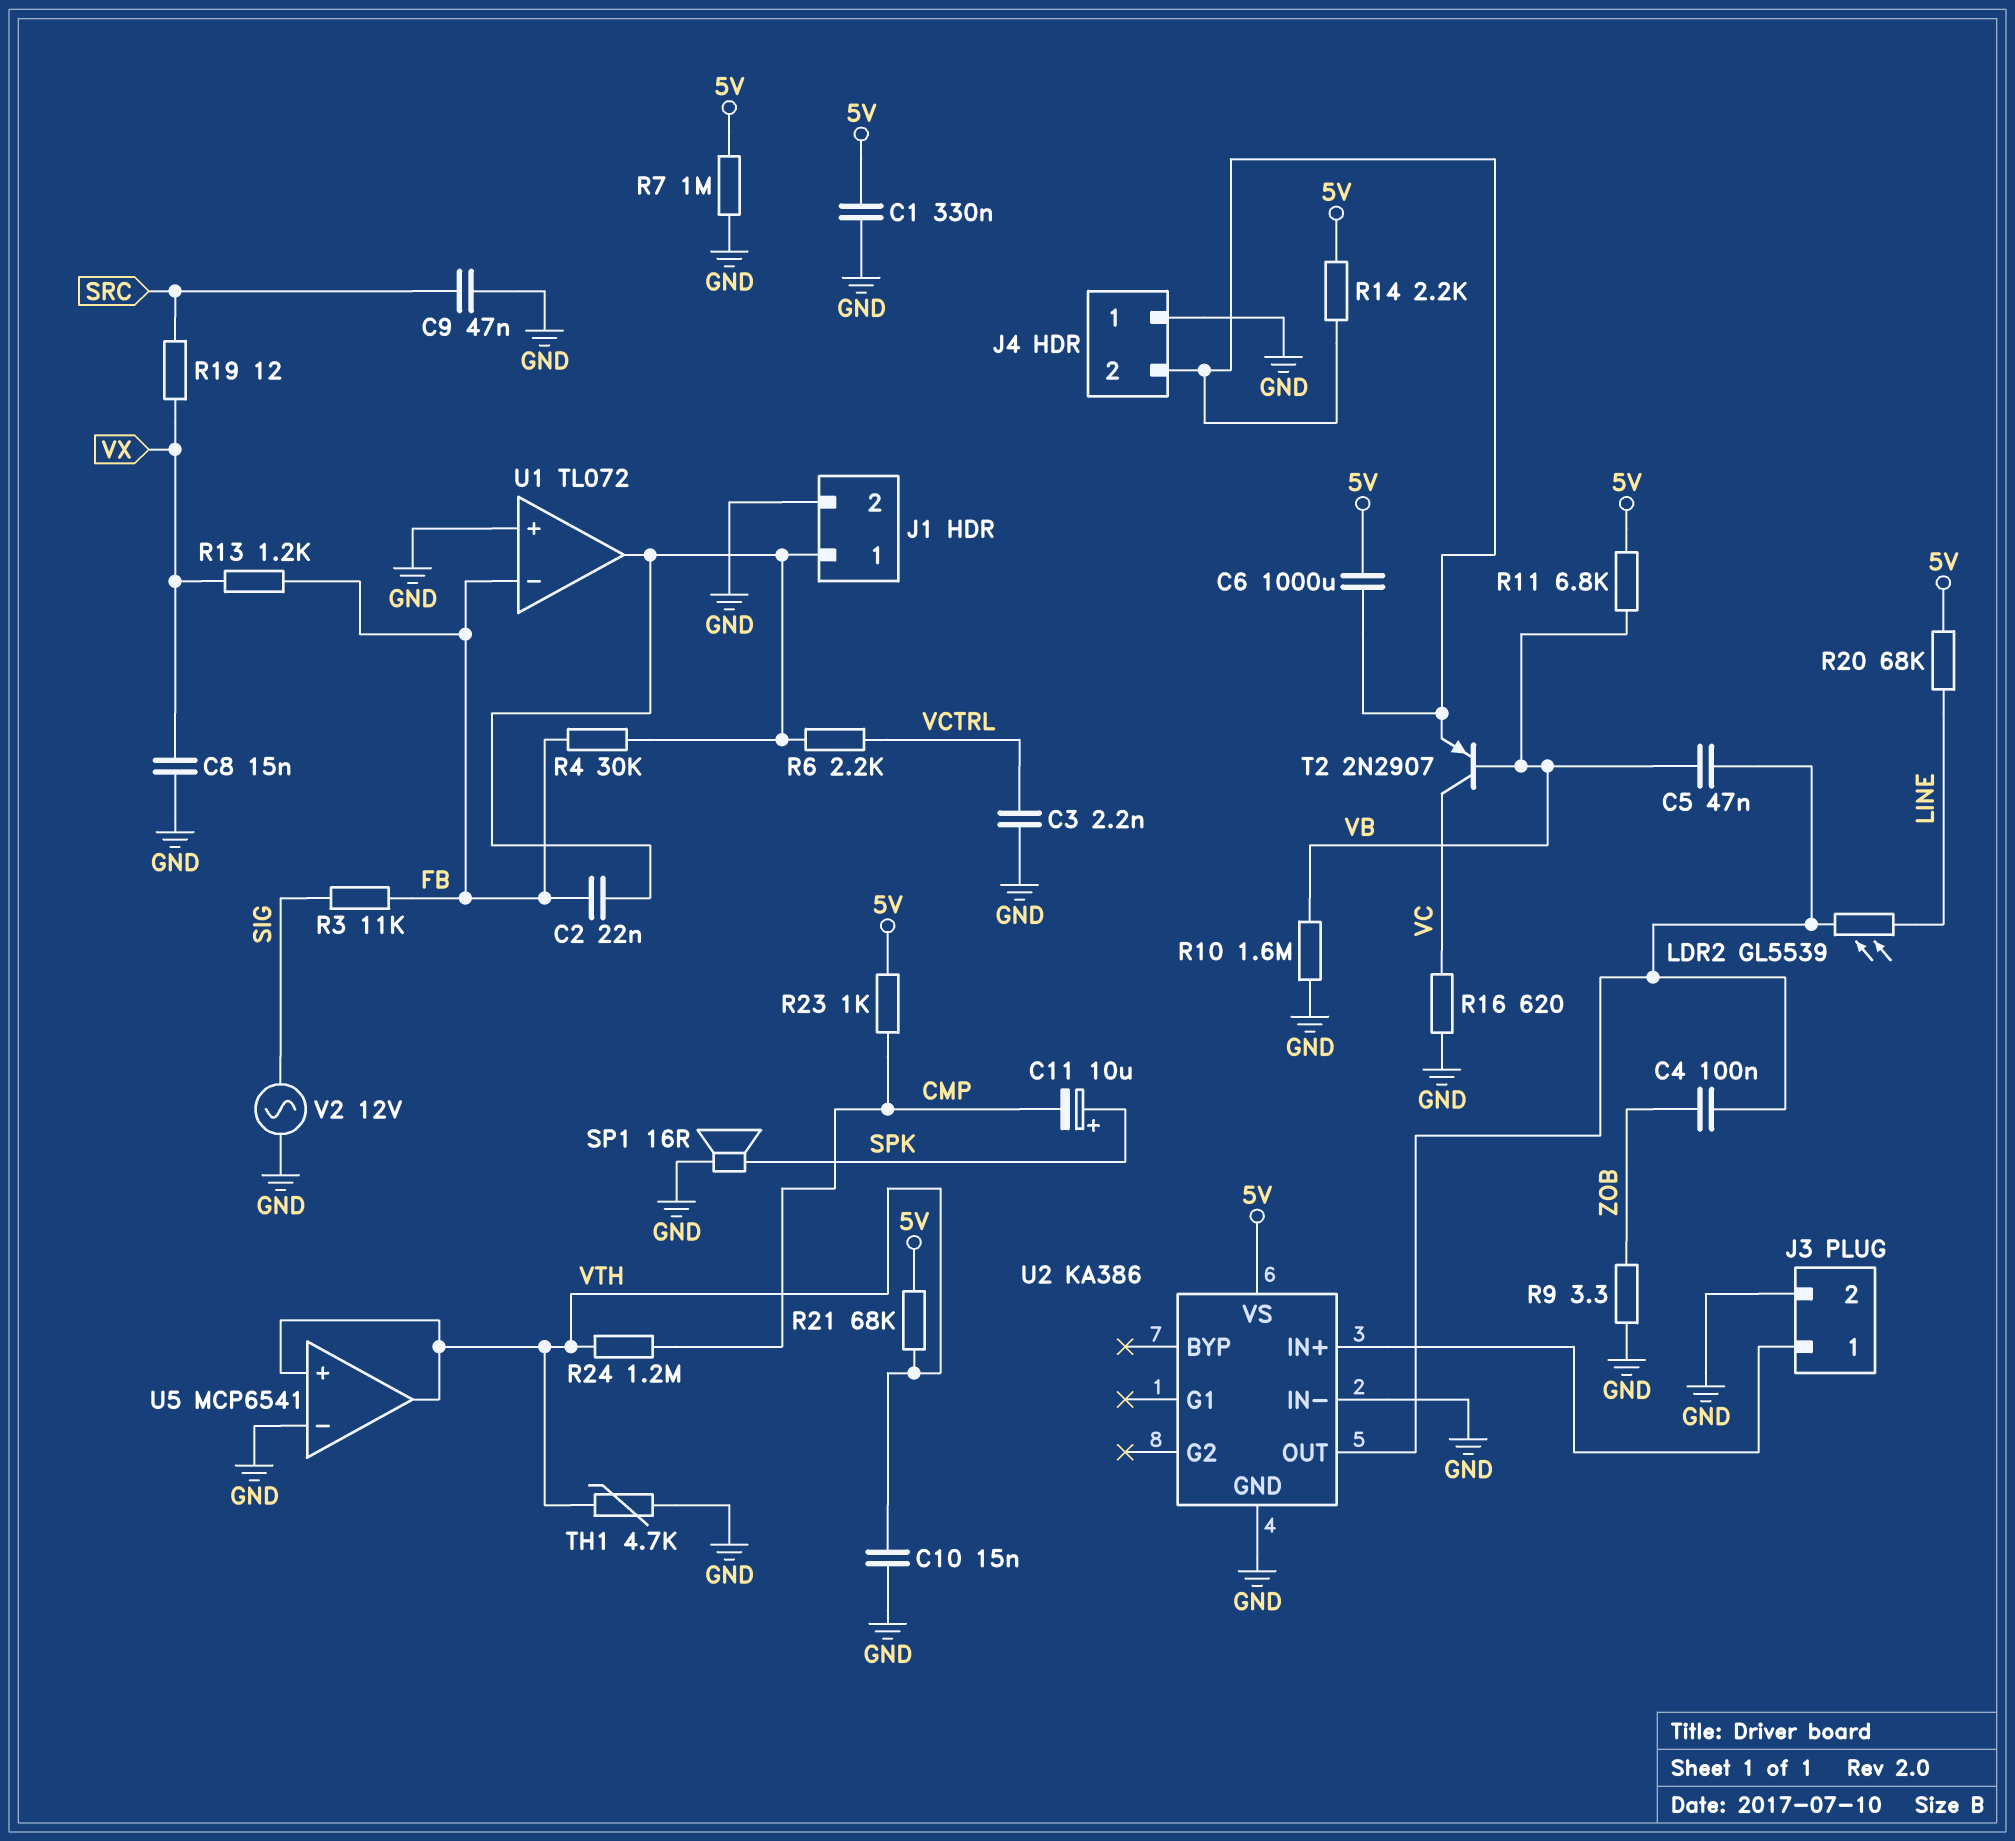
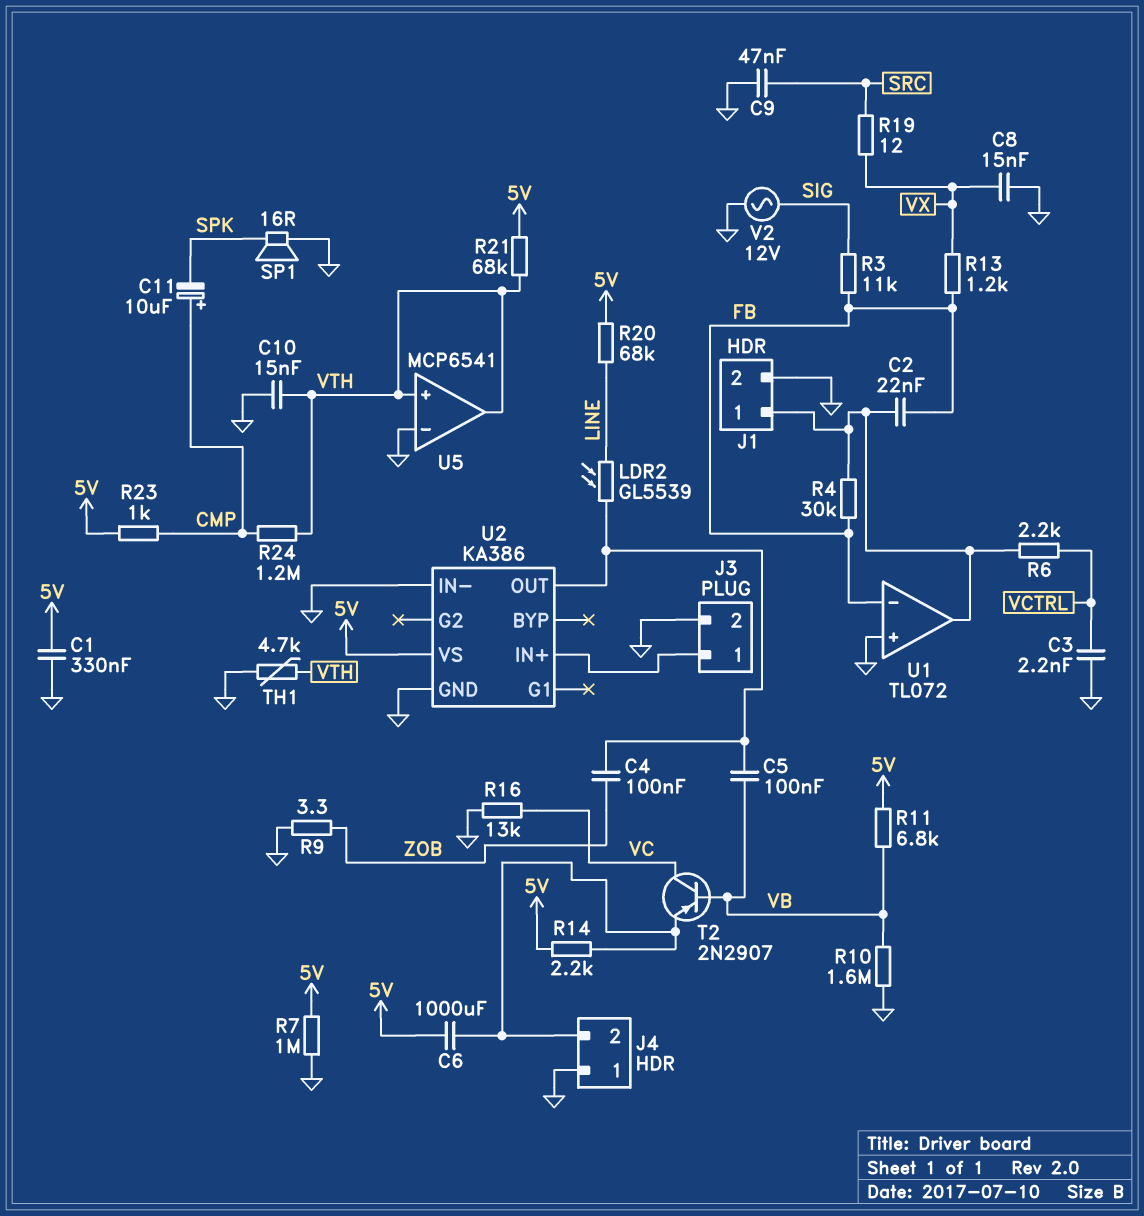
C5: 47nF (U2/OUT, VB) -> 100nF (U2/OUT, VB)
C11: 10uF (plus SPK, minus CMP) -> 10uF (plus CMP, minus SPK)
R16: 620 (GND, VC) -> 13k (GND, VC)

